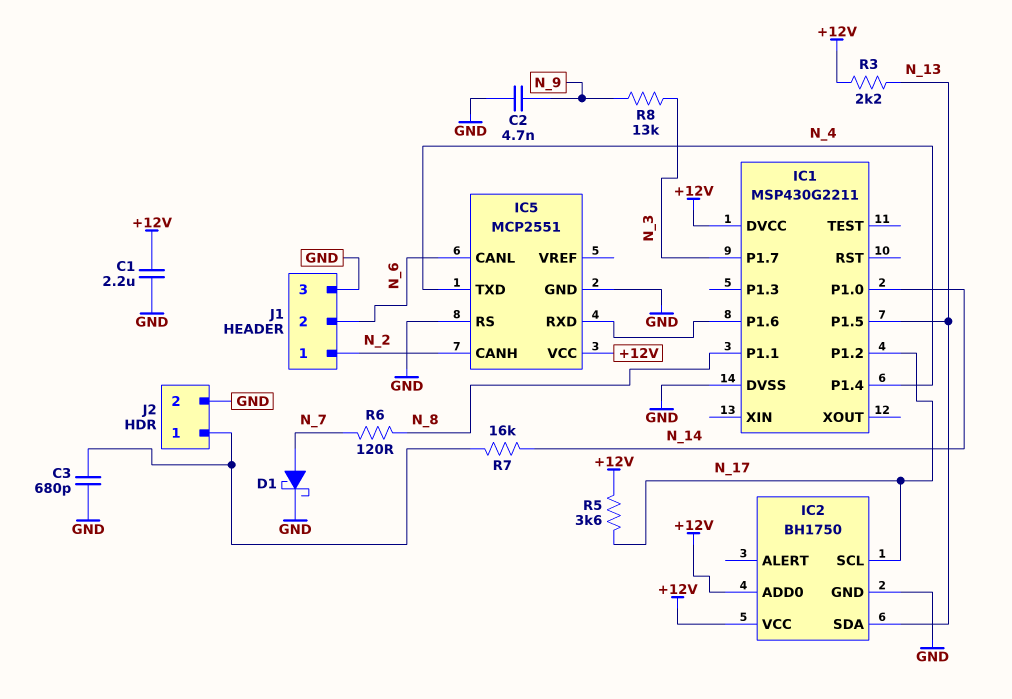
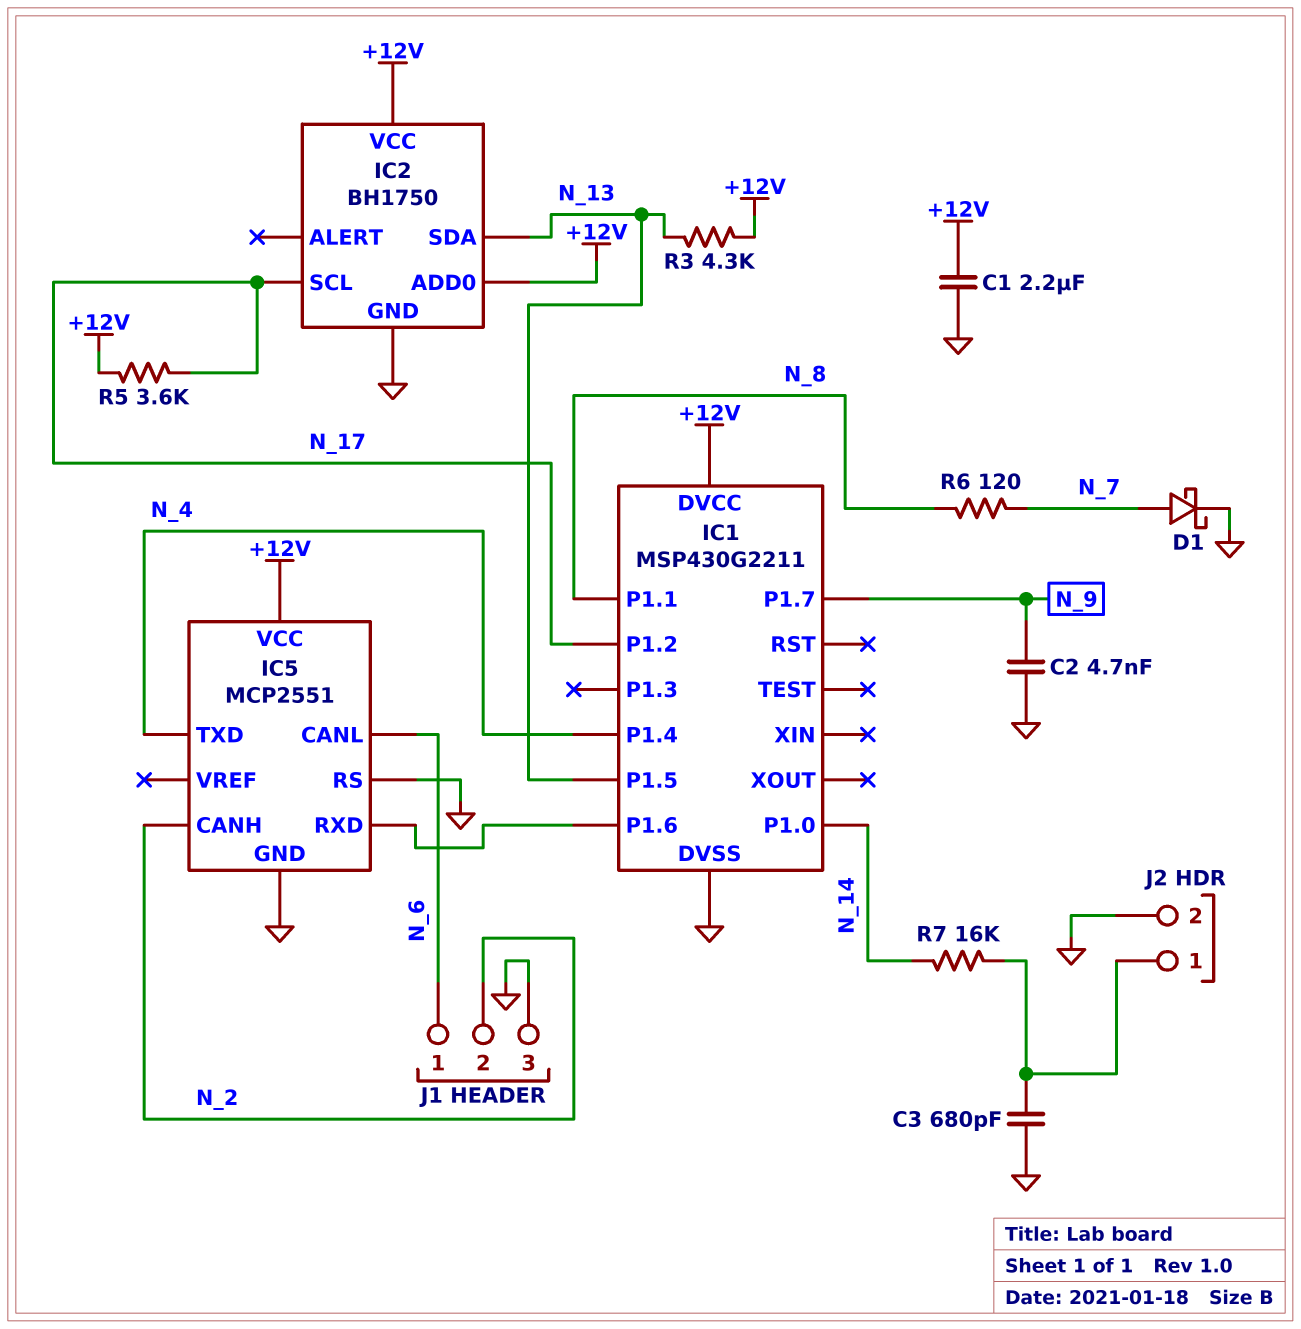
IC1 pin P1.7: N_3 -> N_9
J1 pin 1: N_2 -> N_6
J1 pin 2: N_6 -> N_2
R3: 2.2k (+12V, N_13) -> 4.3k (+12V, N_13)
R8: 13k (N_3, N_9) -> none

